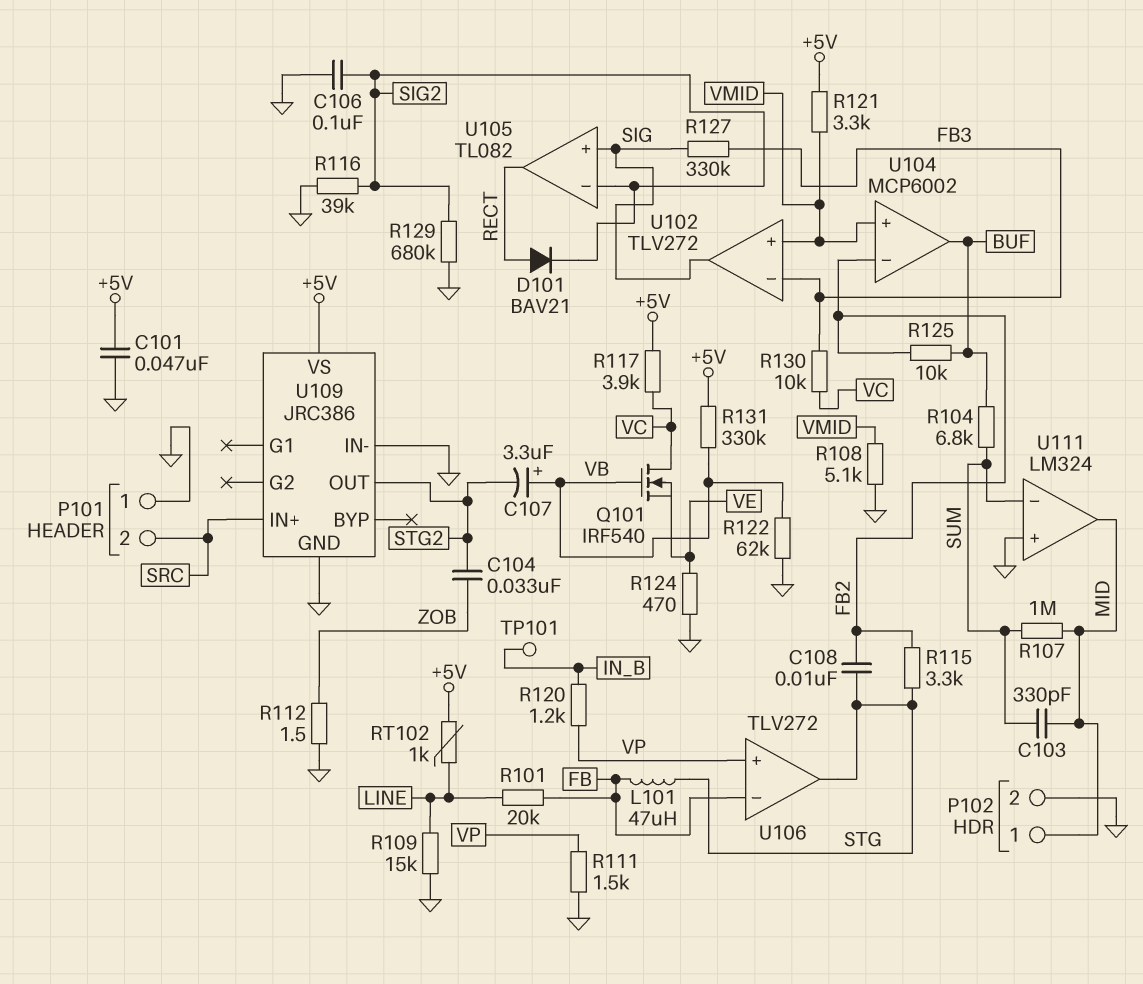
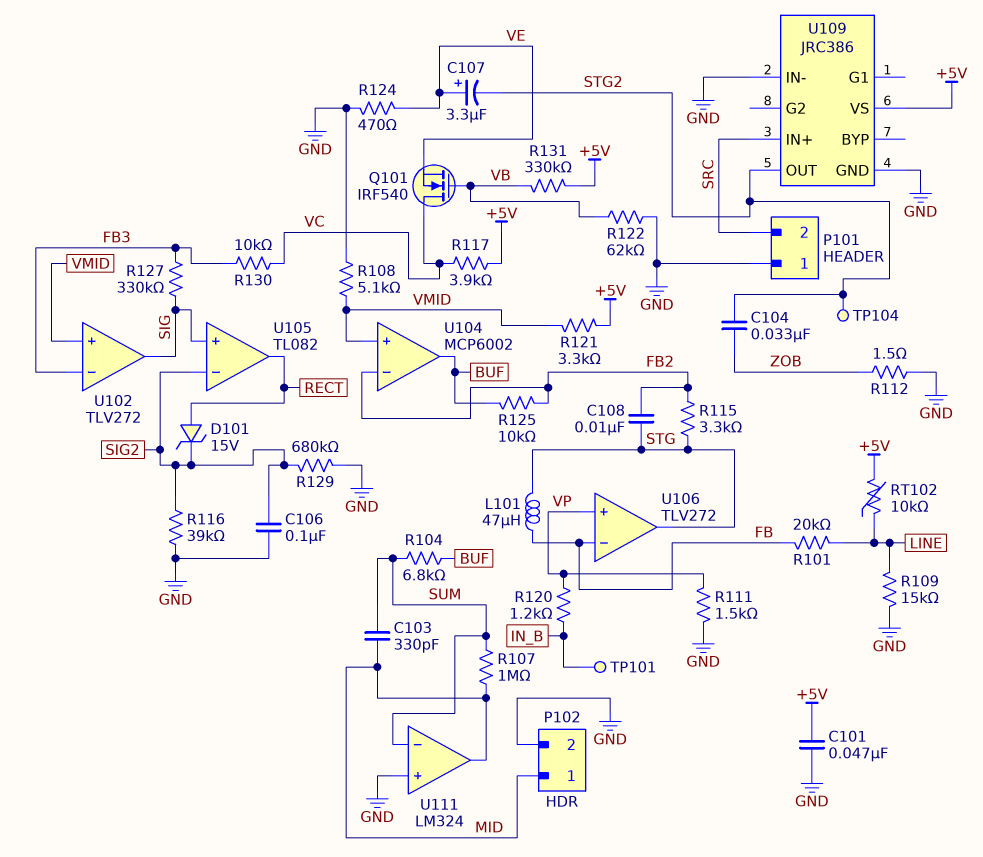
C107: 3.3uF (plus VB, minus STG2) -> 3.3uF (plus VE, minus STG2)
D101: diode BAV21 (A RECT, K SIG2) -> zener 15V (A RECT, K SIG2)
RT102: 1k (+5V, LINE) -> 10k (+5V, LINE)
TP104: none -> test point (STG2)

